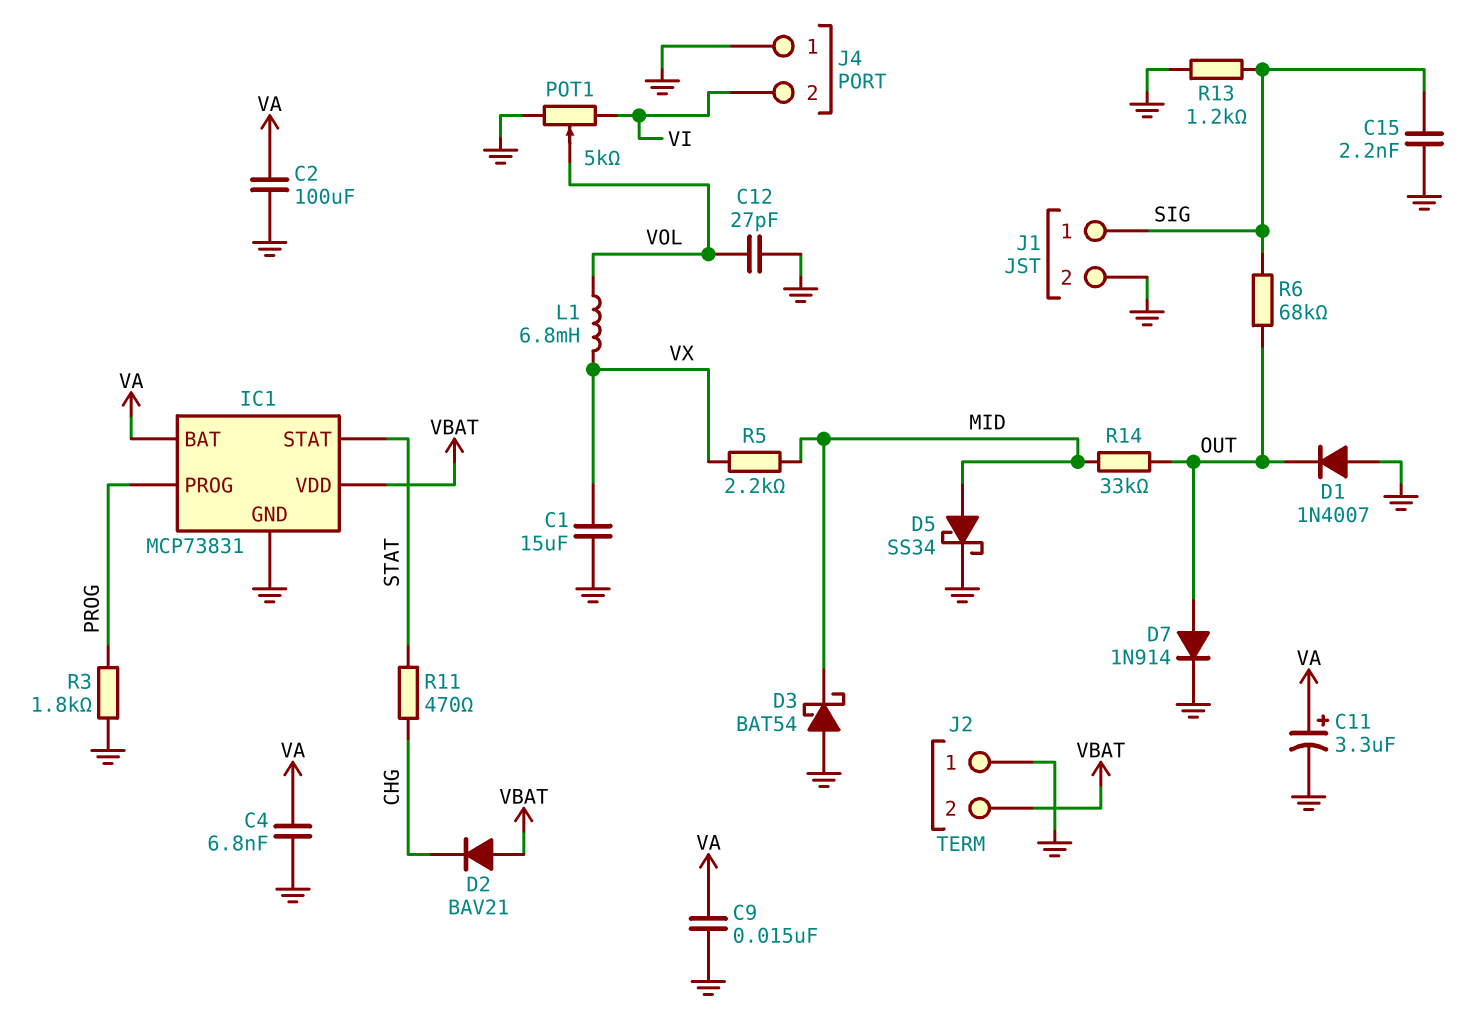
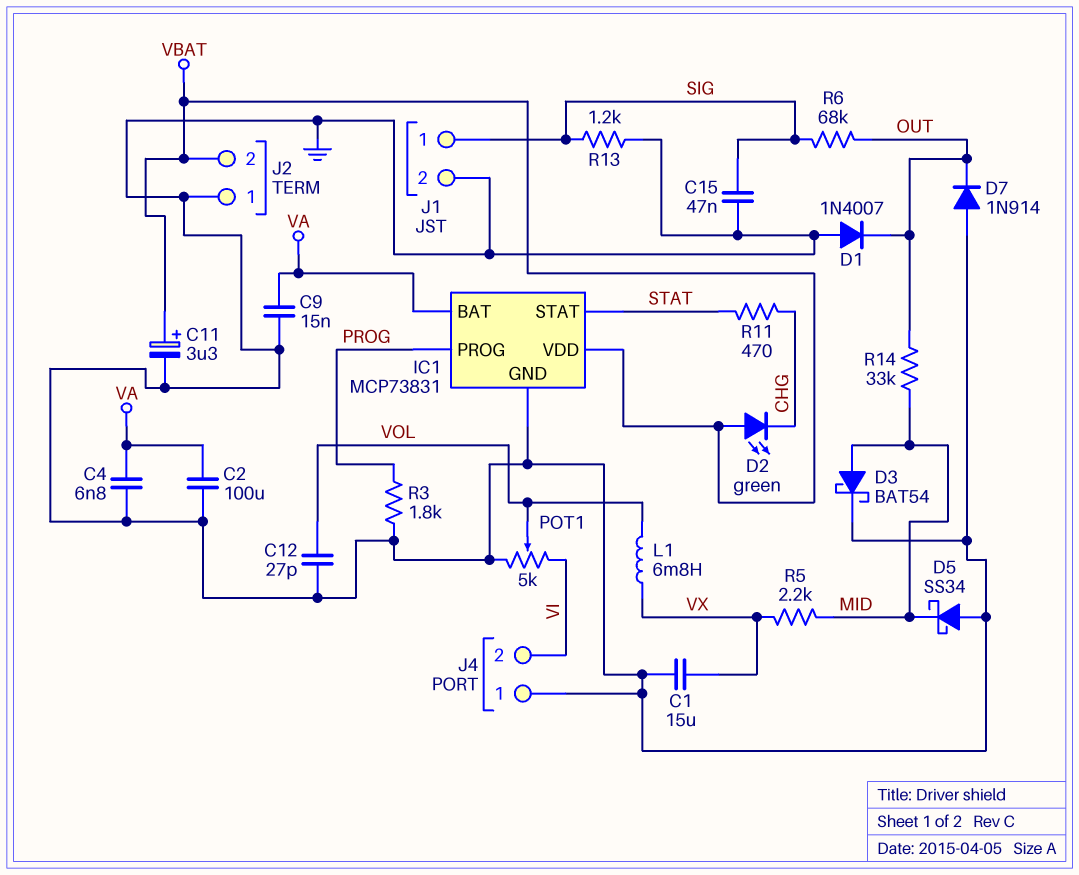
C11: 3.3uF (plus VA, minus GND) -> 3.3uF (plus VBAT, minus GND)
C15: 2.2nF (GND, SIG) -> 47nF (GND, SIG)
D2: diode BAV21 (A VBAT, K CHG) -> LED green (A VBAT, K CHG)
D3: schottky BAT54 (A GND, K MID) -> schottky BAT54 (A MID, K GND)
D5: schottky SS34 (A MID, K GND) -> schottky SS34 (A GND, K MID)
D7: diode 1N914 (A OUT, K GND) -> diode 1N914 (A GND, K OUT)

